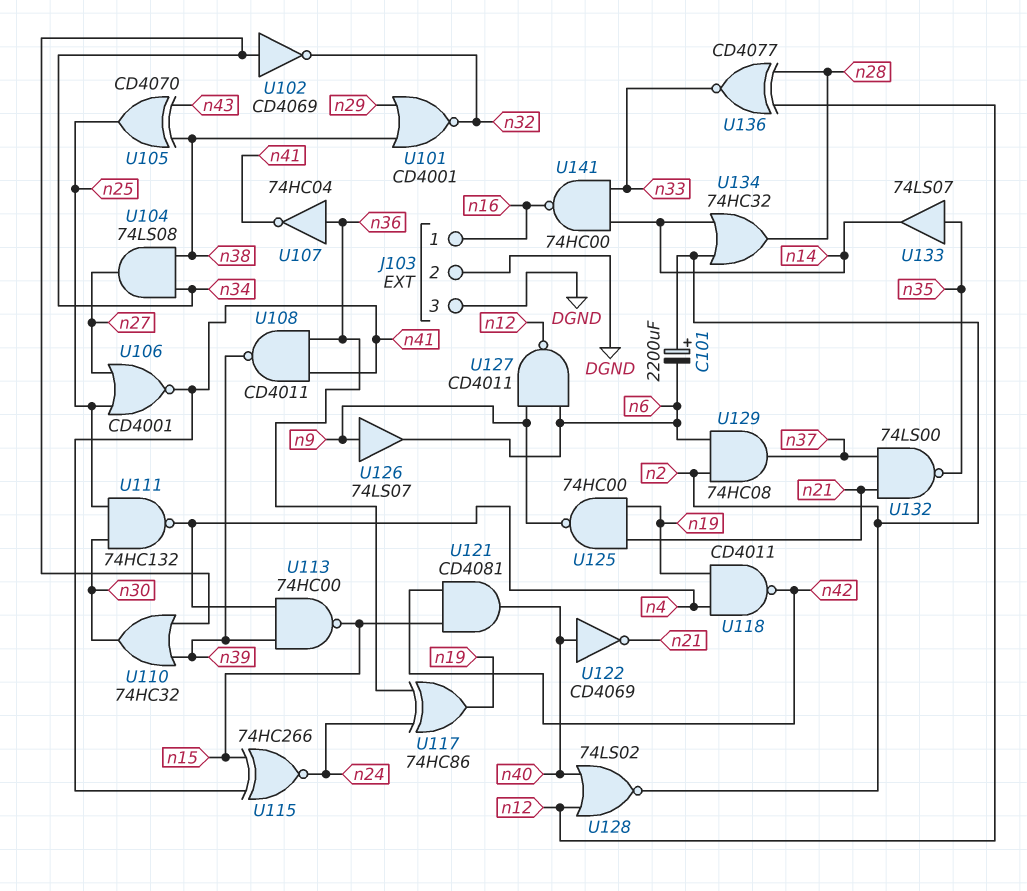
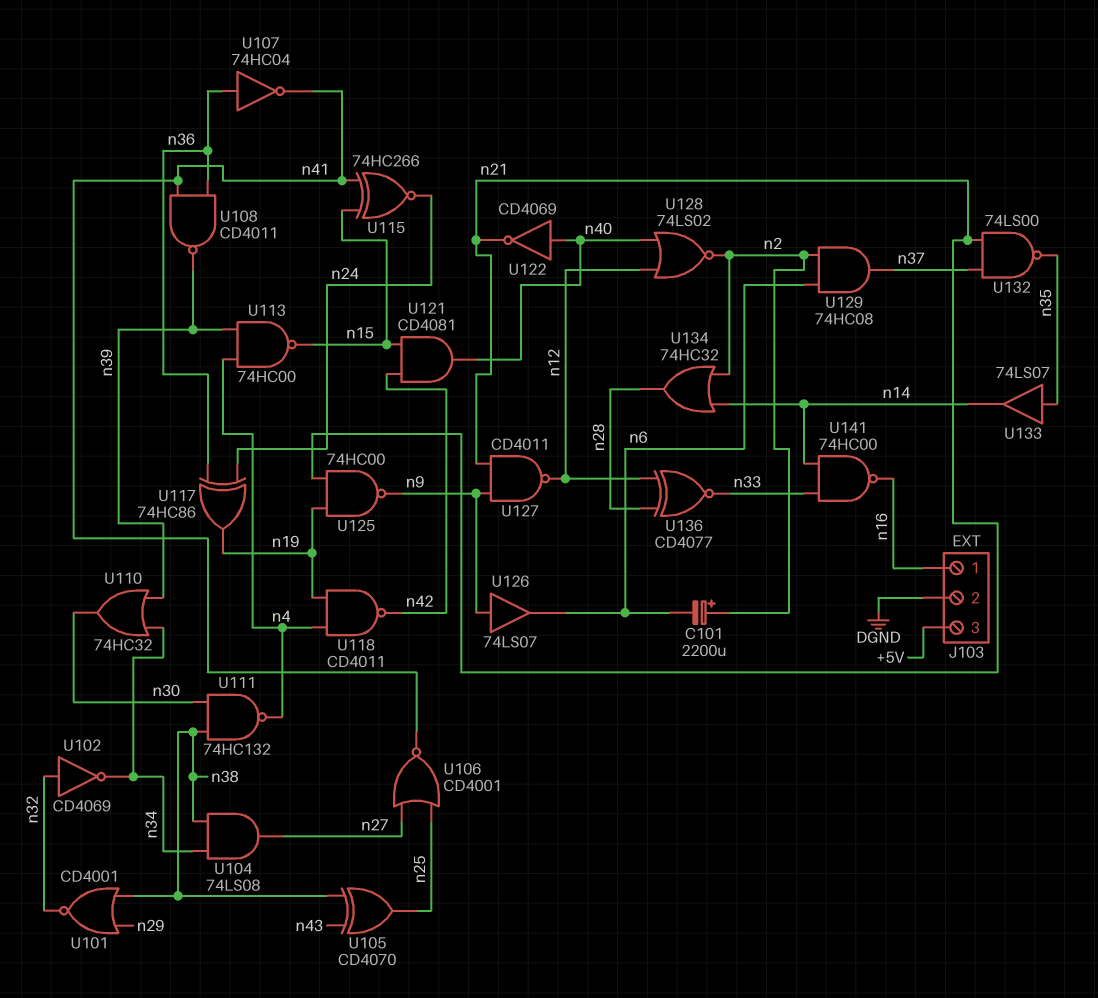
J103 pin 3: DGND -> +5V
U102: NOT CD4069 (in n34, out n32) -> NOT CD4069 (in n32, out n34)
U111: NAND 74HC132 (in n25, in n30, out n4) -> NAND 74HC132 (in n30, in n38, out n4)
U127: NAND CD4011 (in n6, in n9, out n12) -> NAND CD4011 (in n9, in n21, out n12)

